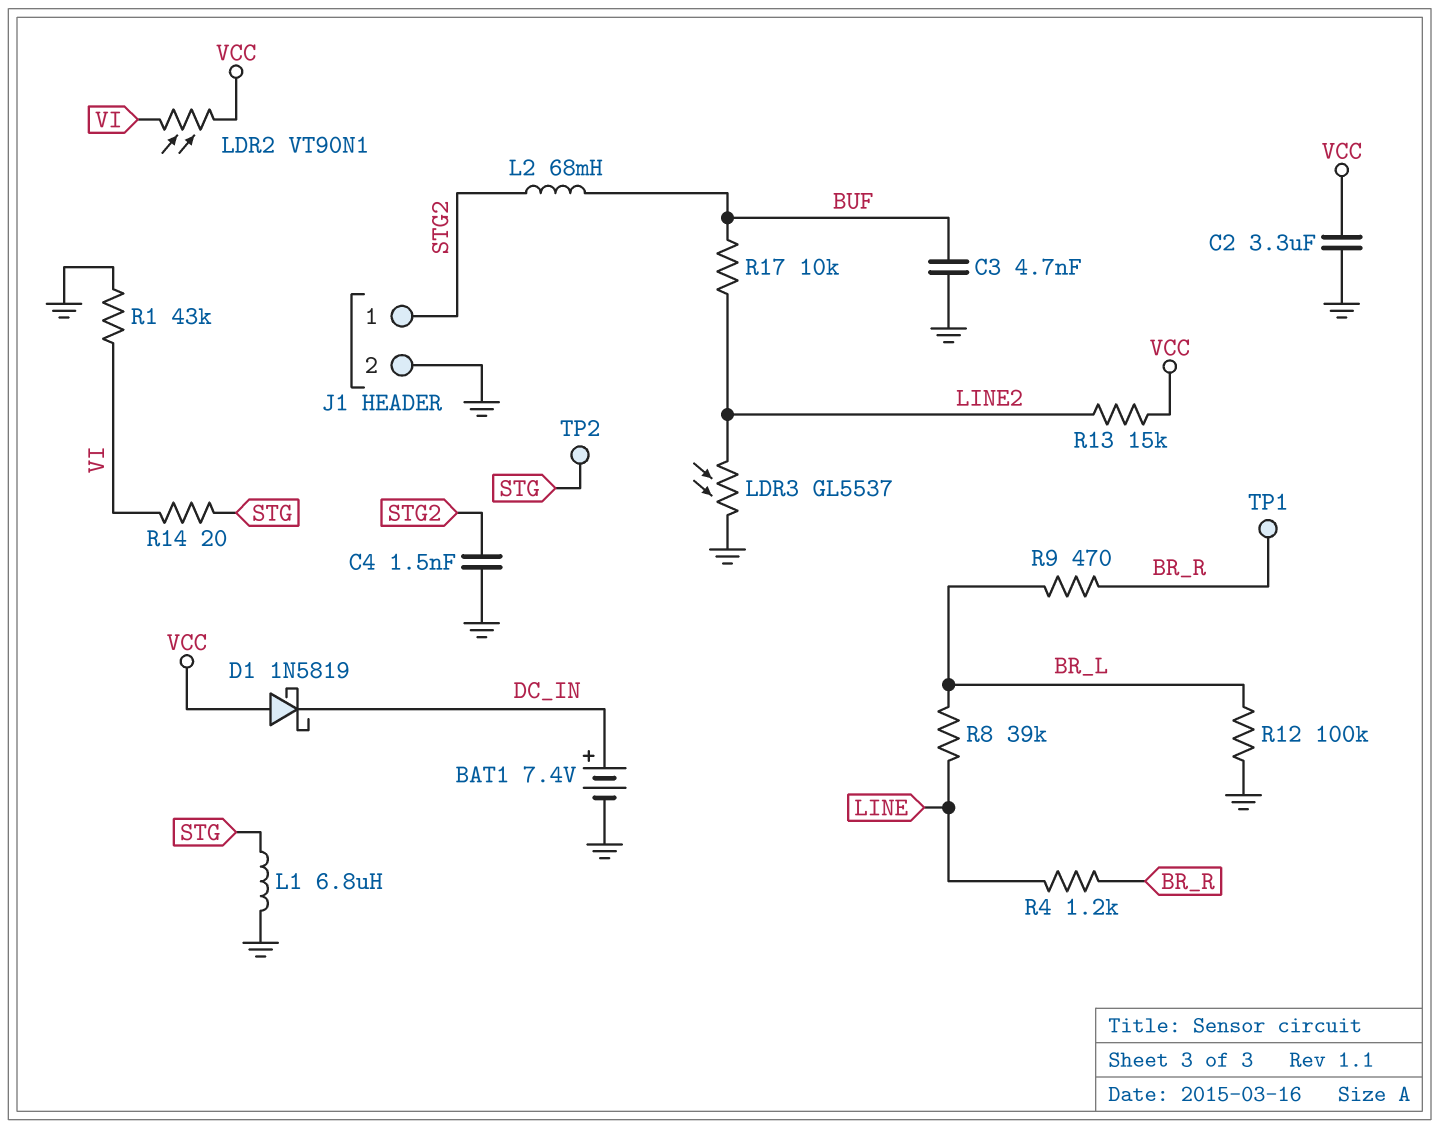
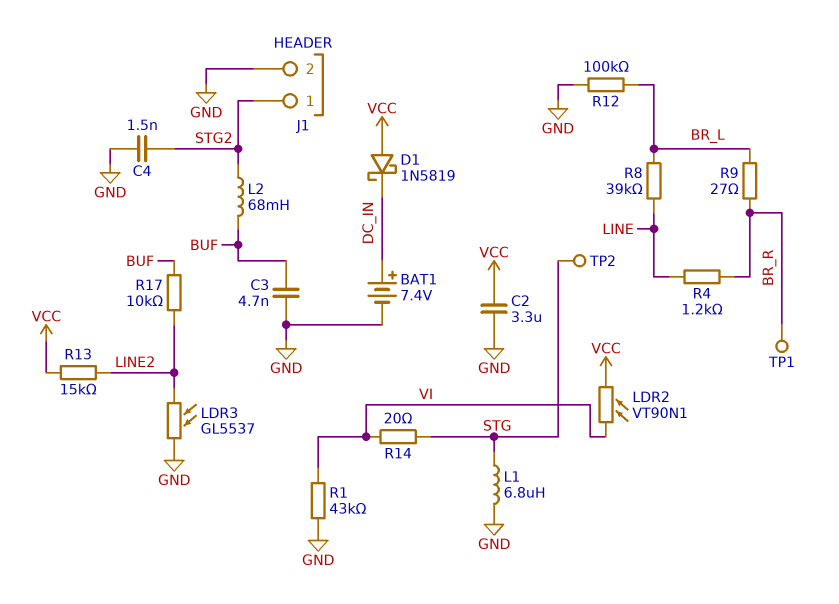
R9: 470 (BR_L, BR_R) -> 27 (BR_L, BR_R)

